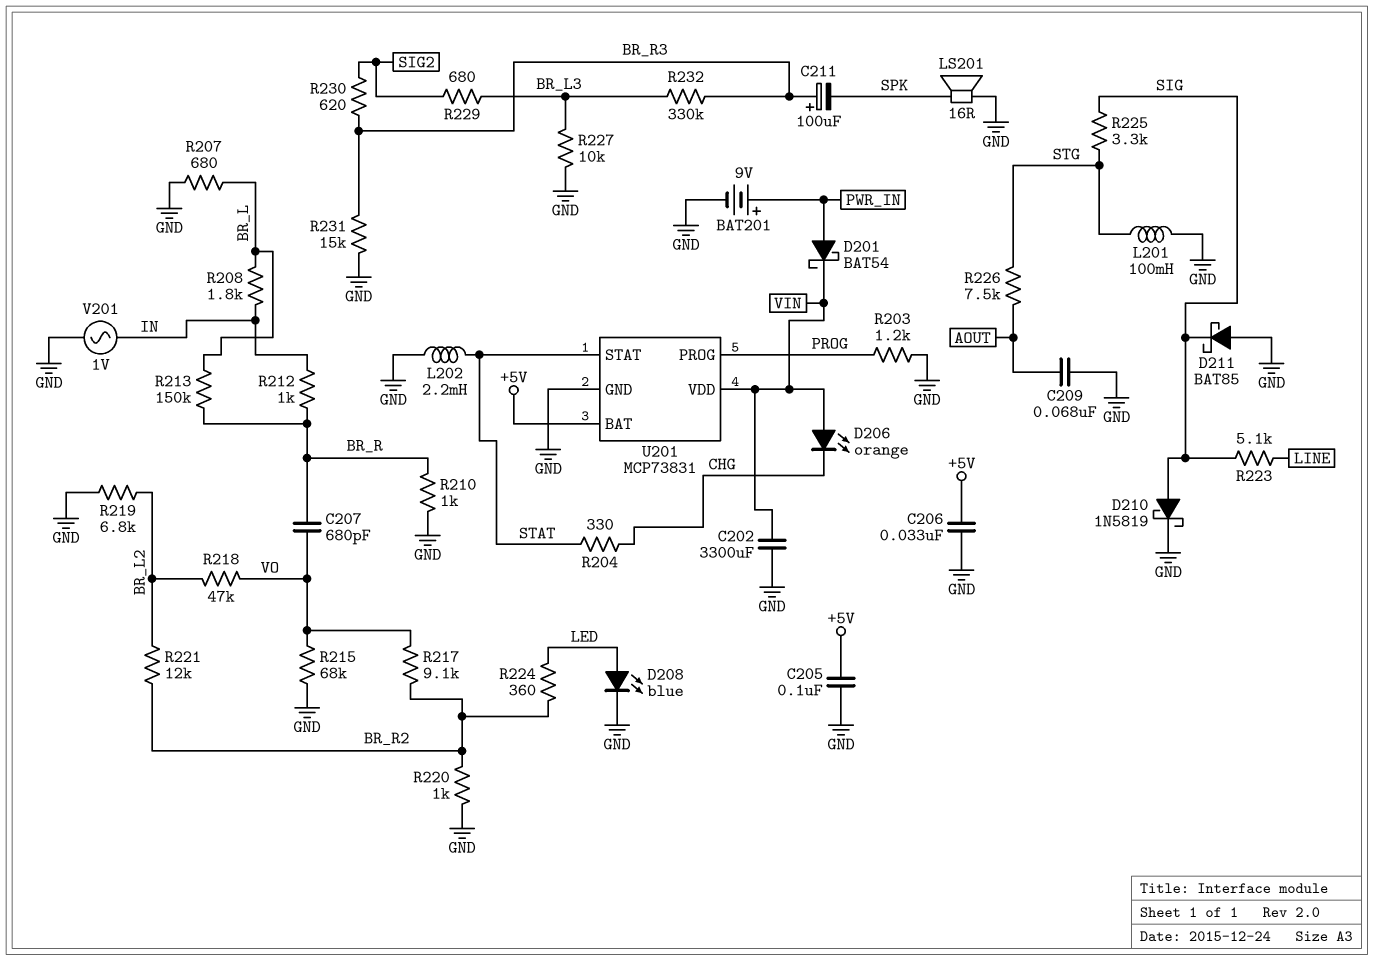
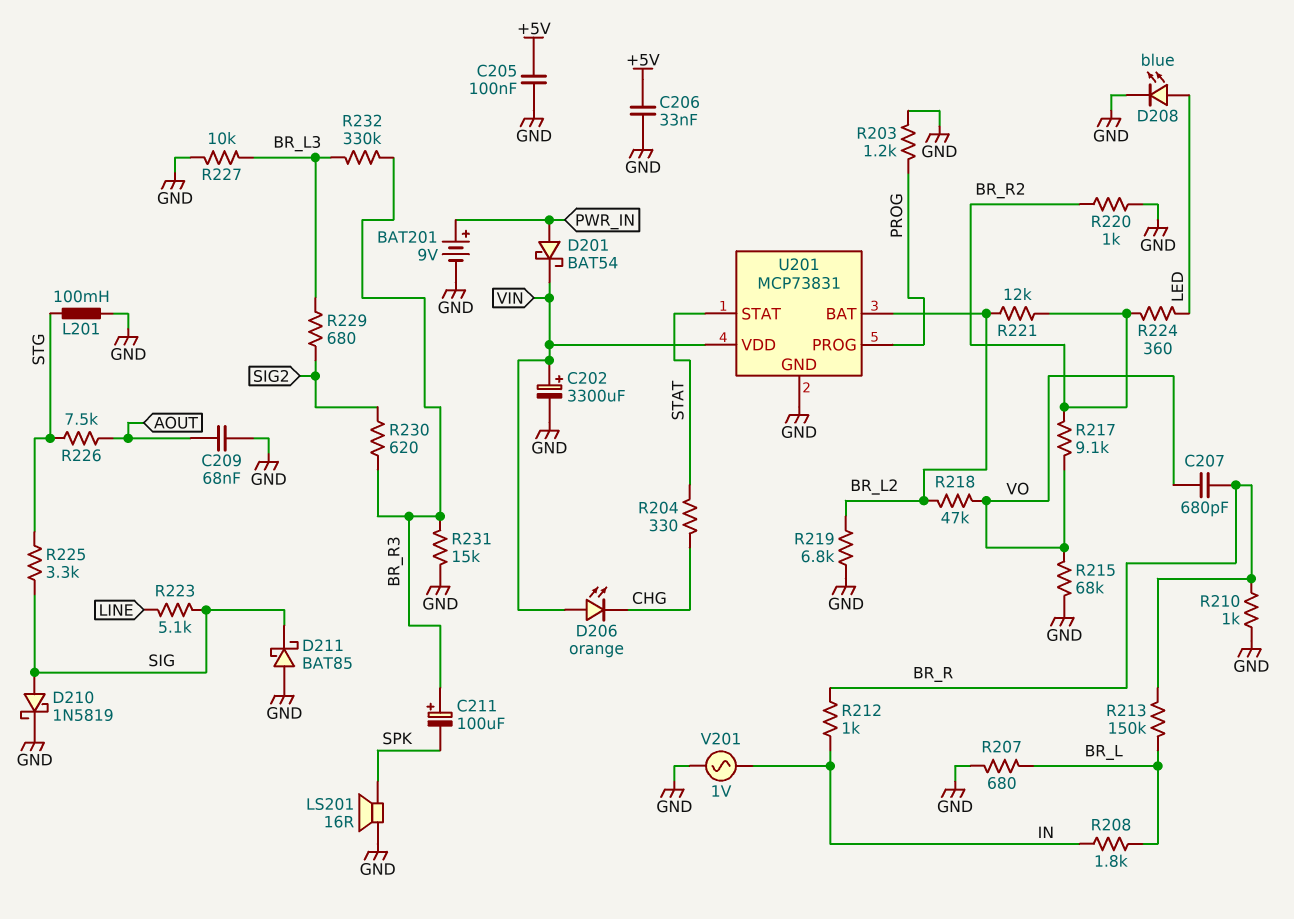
C202: 3300uF (GND, VIN) -> 3300uF (plus VIN, minus GND)
L202: 2.2mH (GND, STAT) -> none
U201 pin BAT: +5V -> BR_L2

